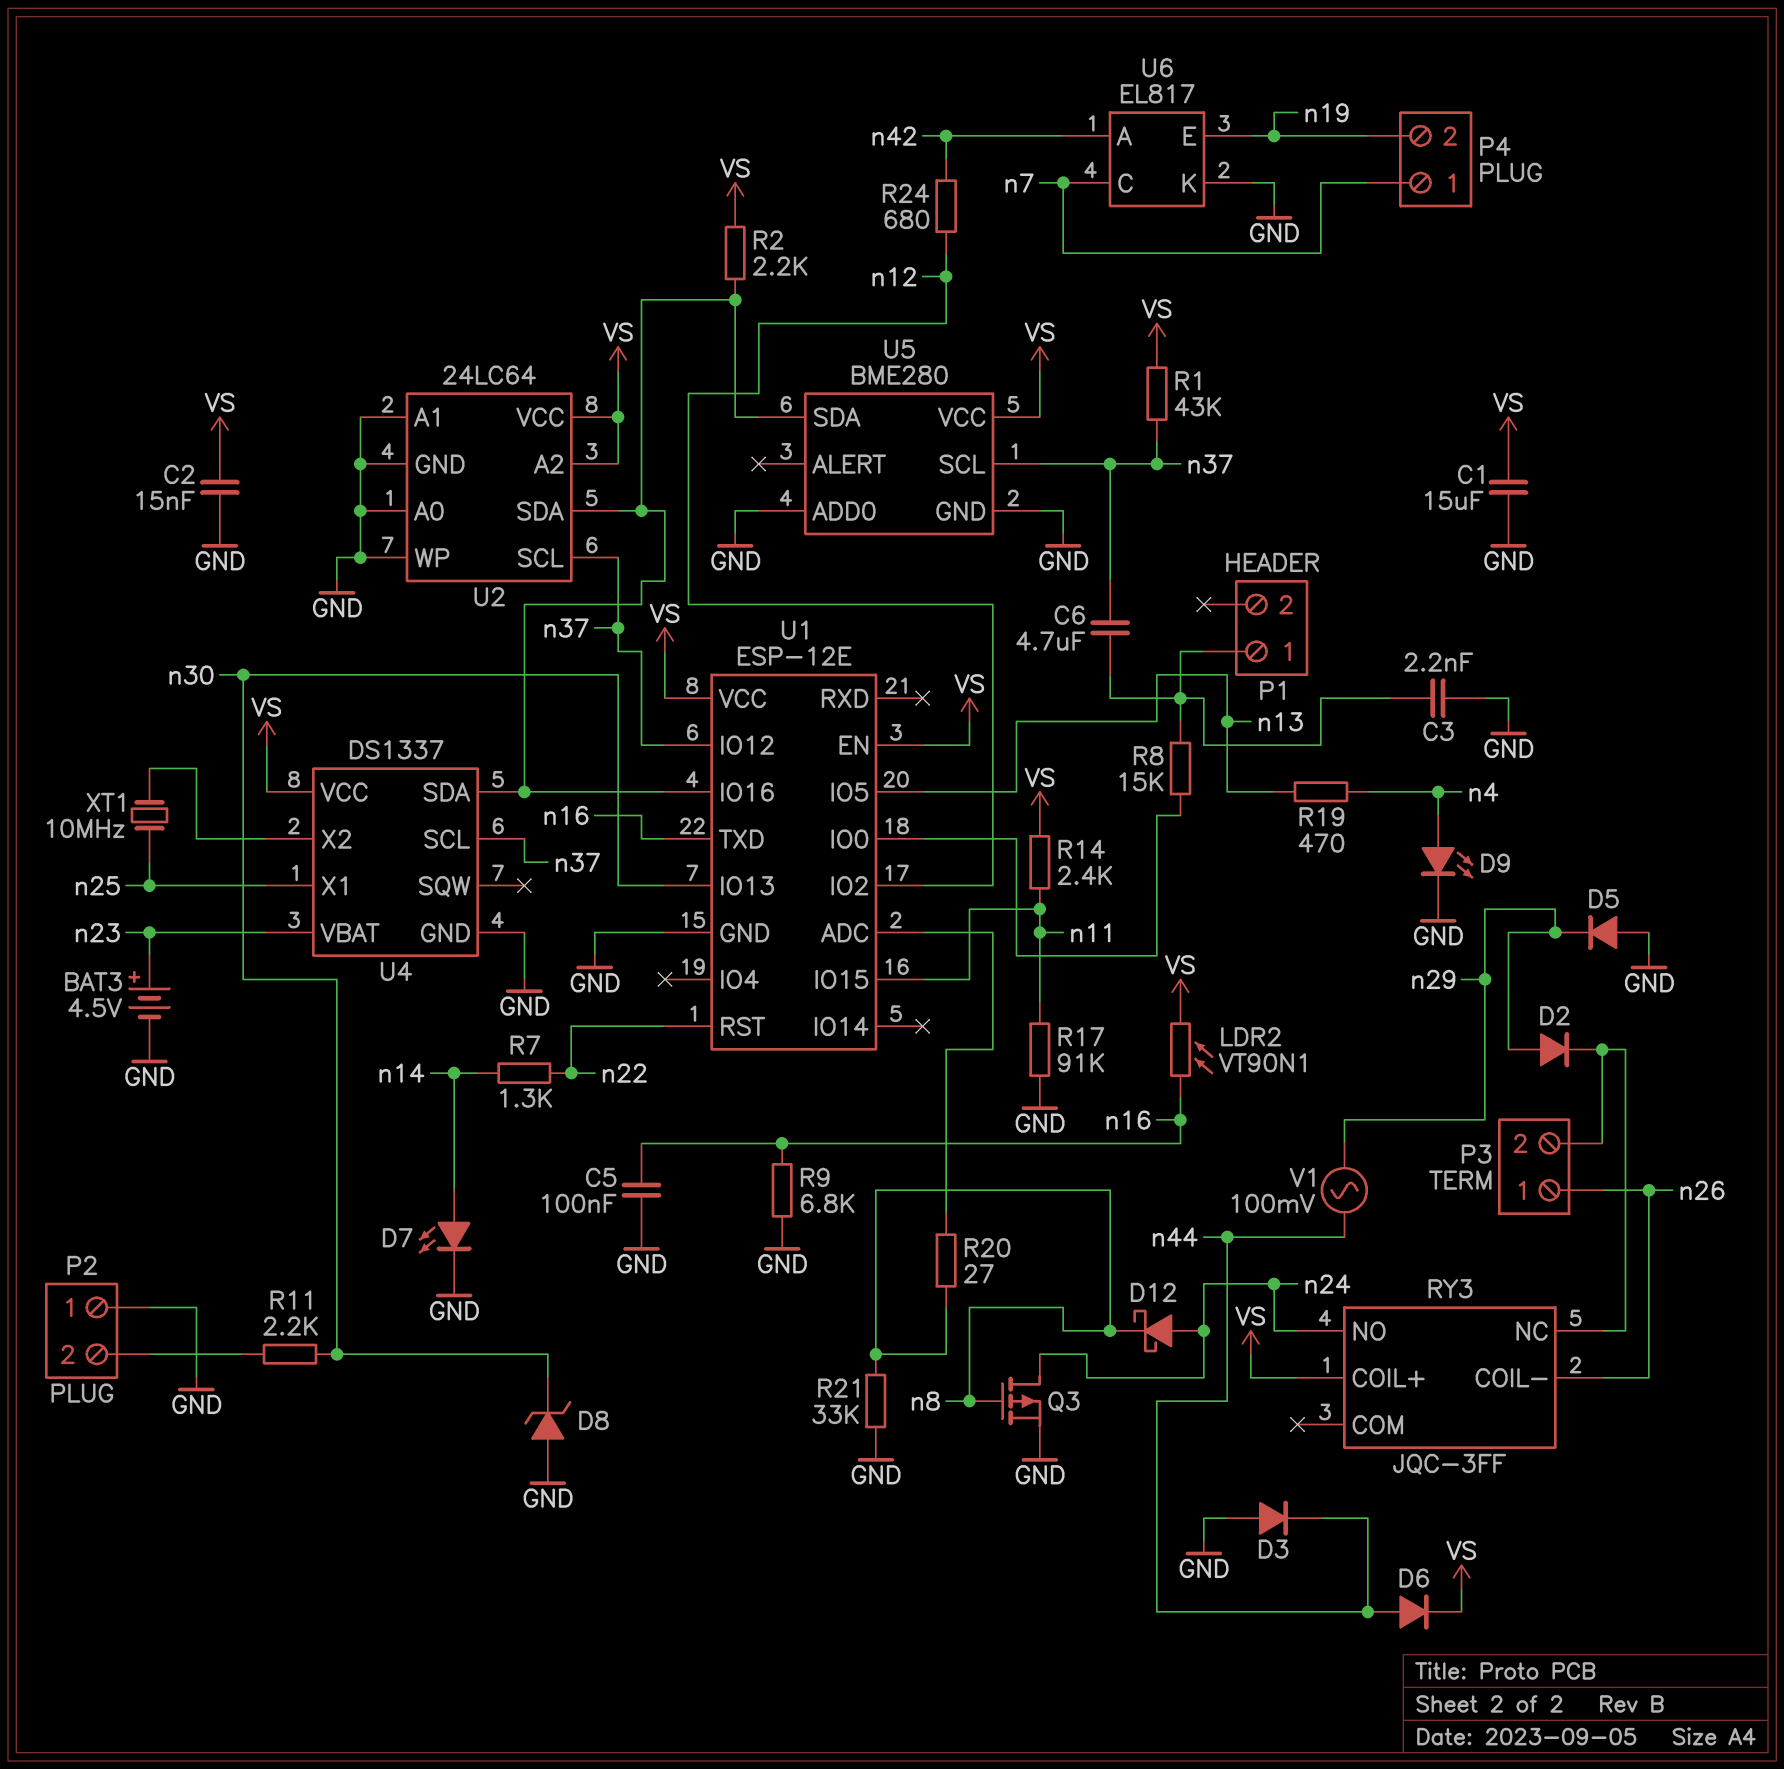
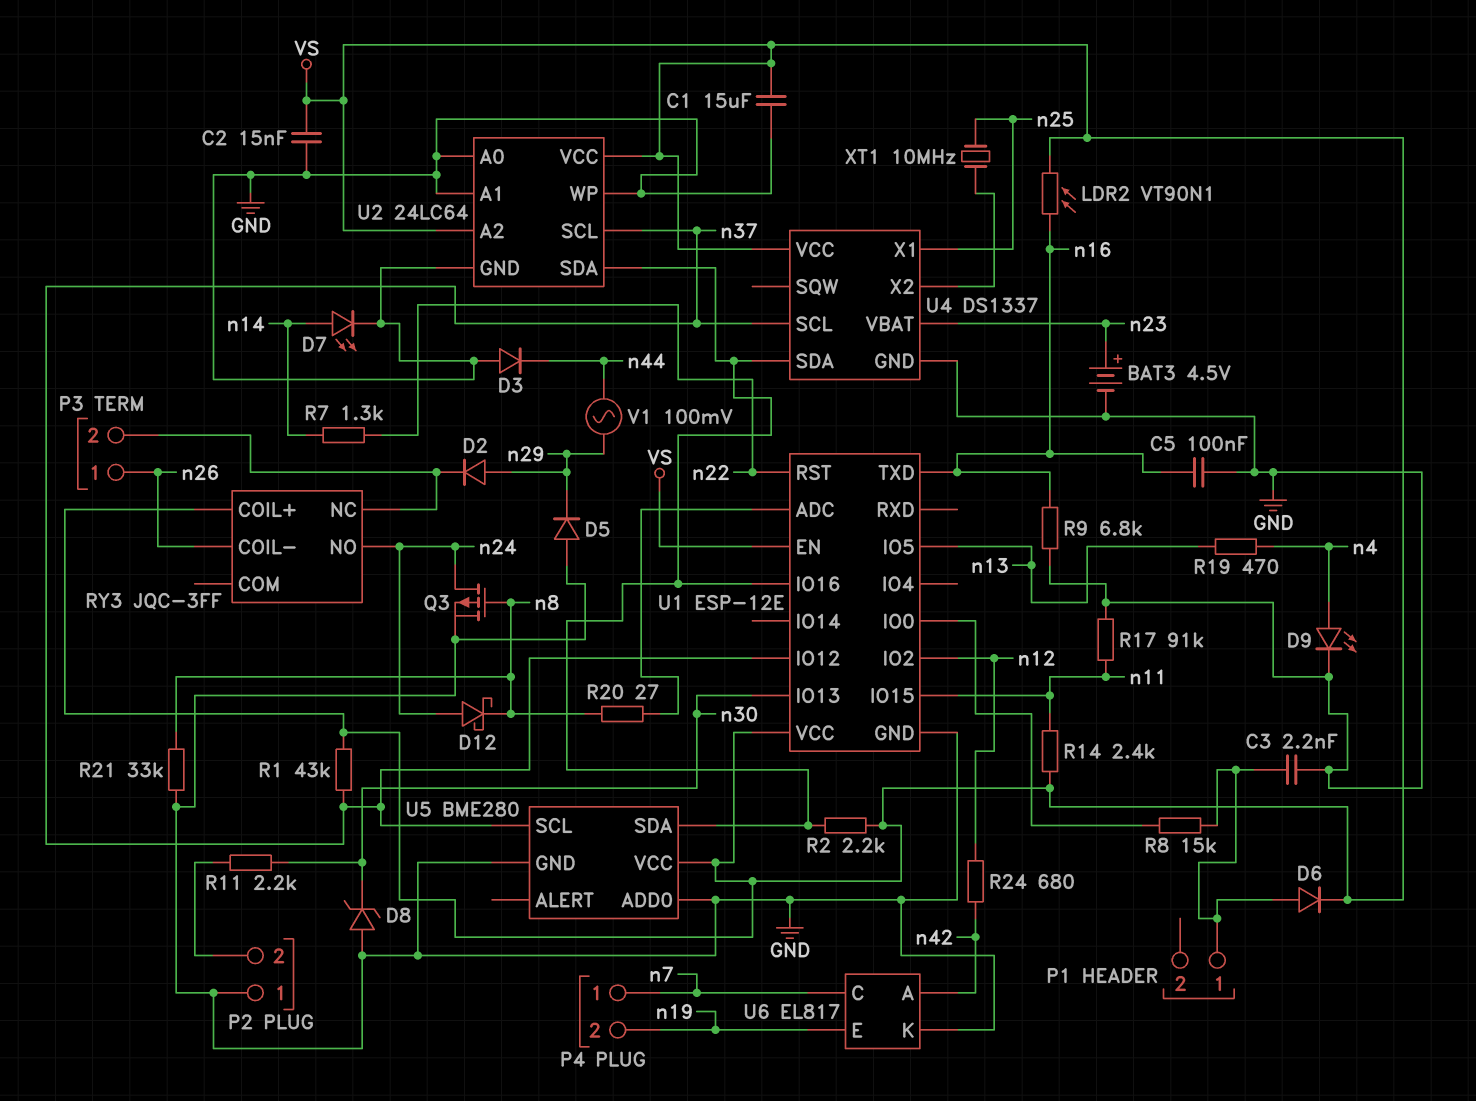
C6: 4.7uF (P1/1, n37) -> none
D6: diode (A n44, K VS) -> diode (A P1/1, K VS)

